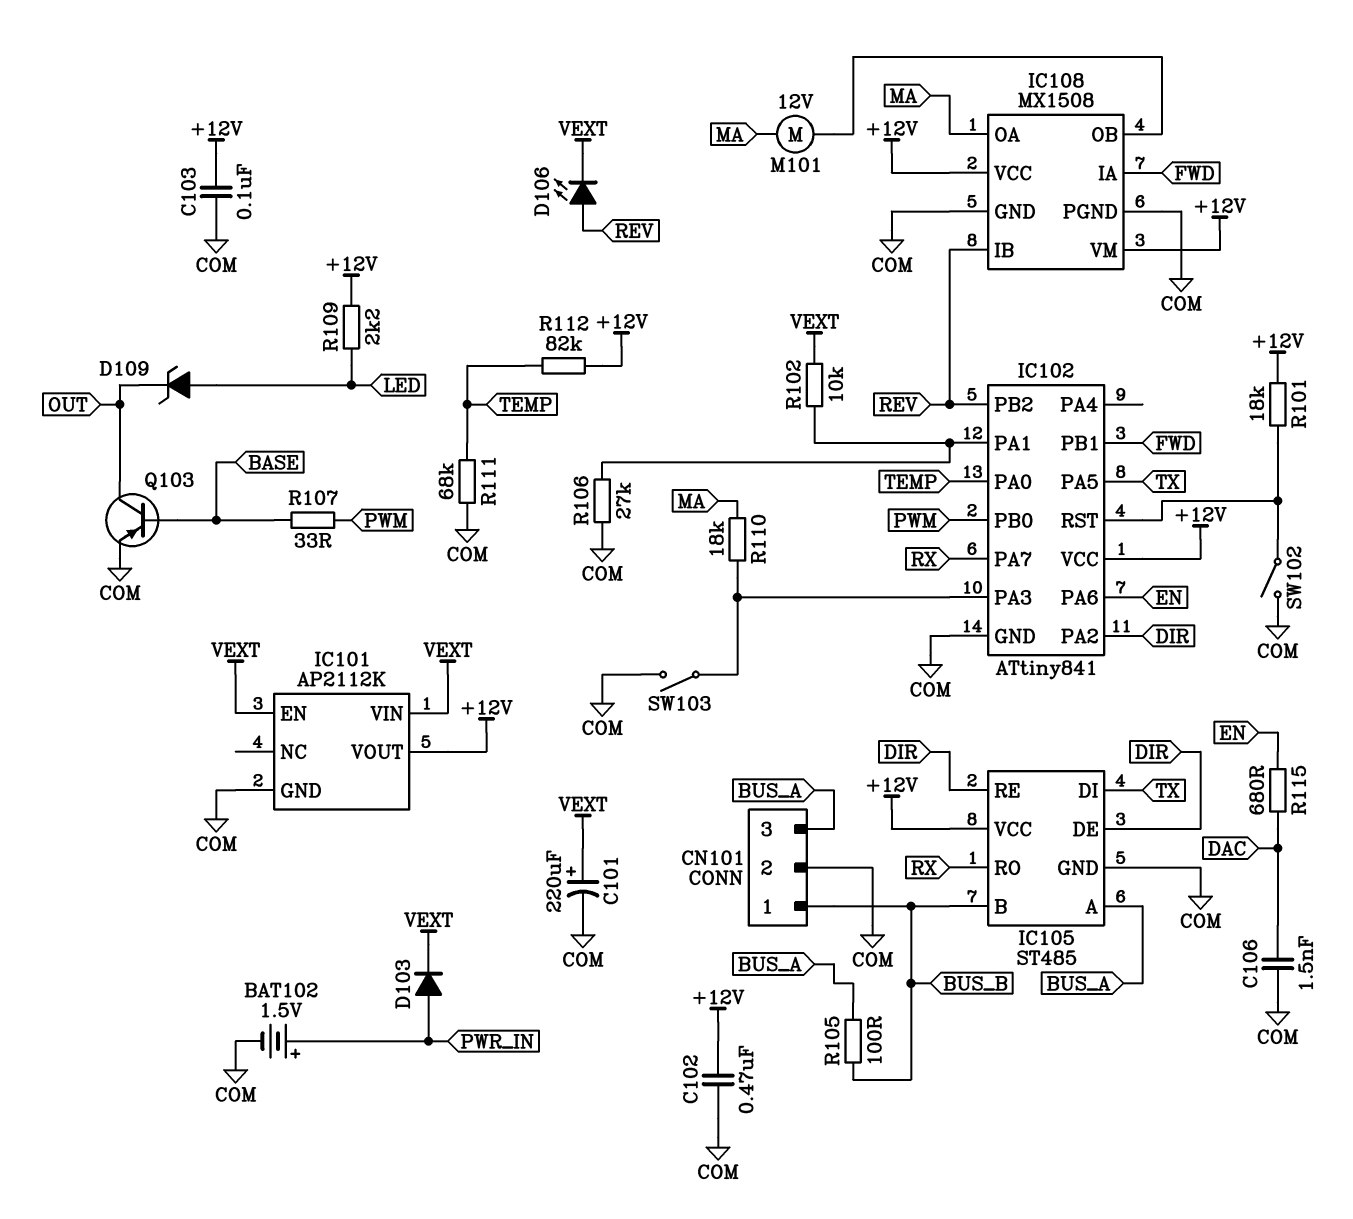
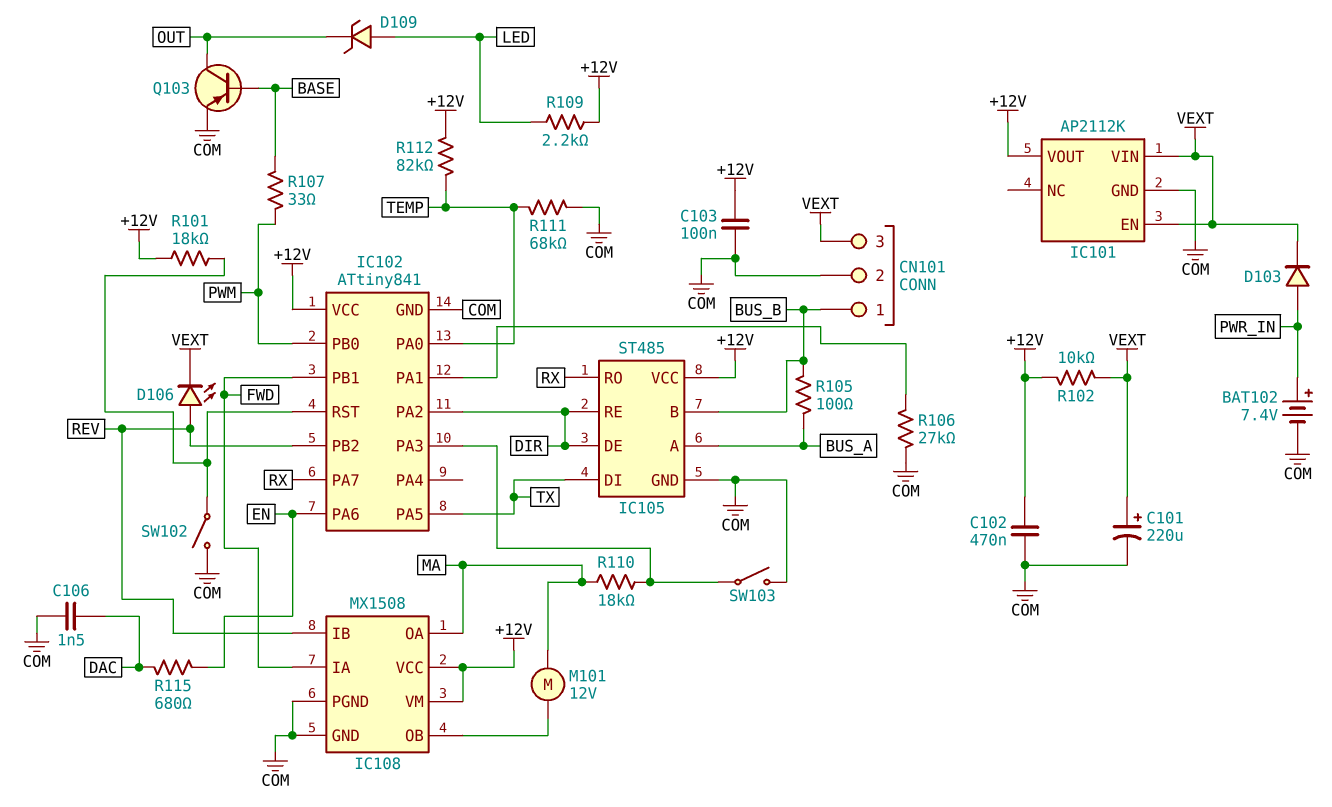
BAT102: 1.5V (plus PWR_IN, minus COM) -> 7.4V (plus PWR_IN, minus COM)
CN101 pin 3: BUS_A -> VEXT
R102: 10k (IC102/PA1, VEXT) -> 10k (+12V, VEXT)

